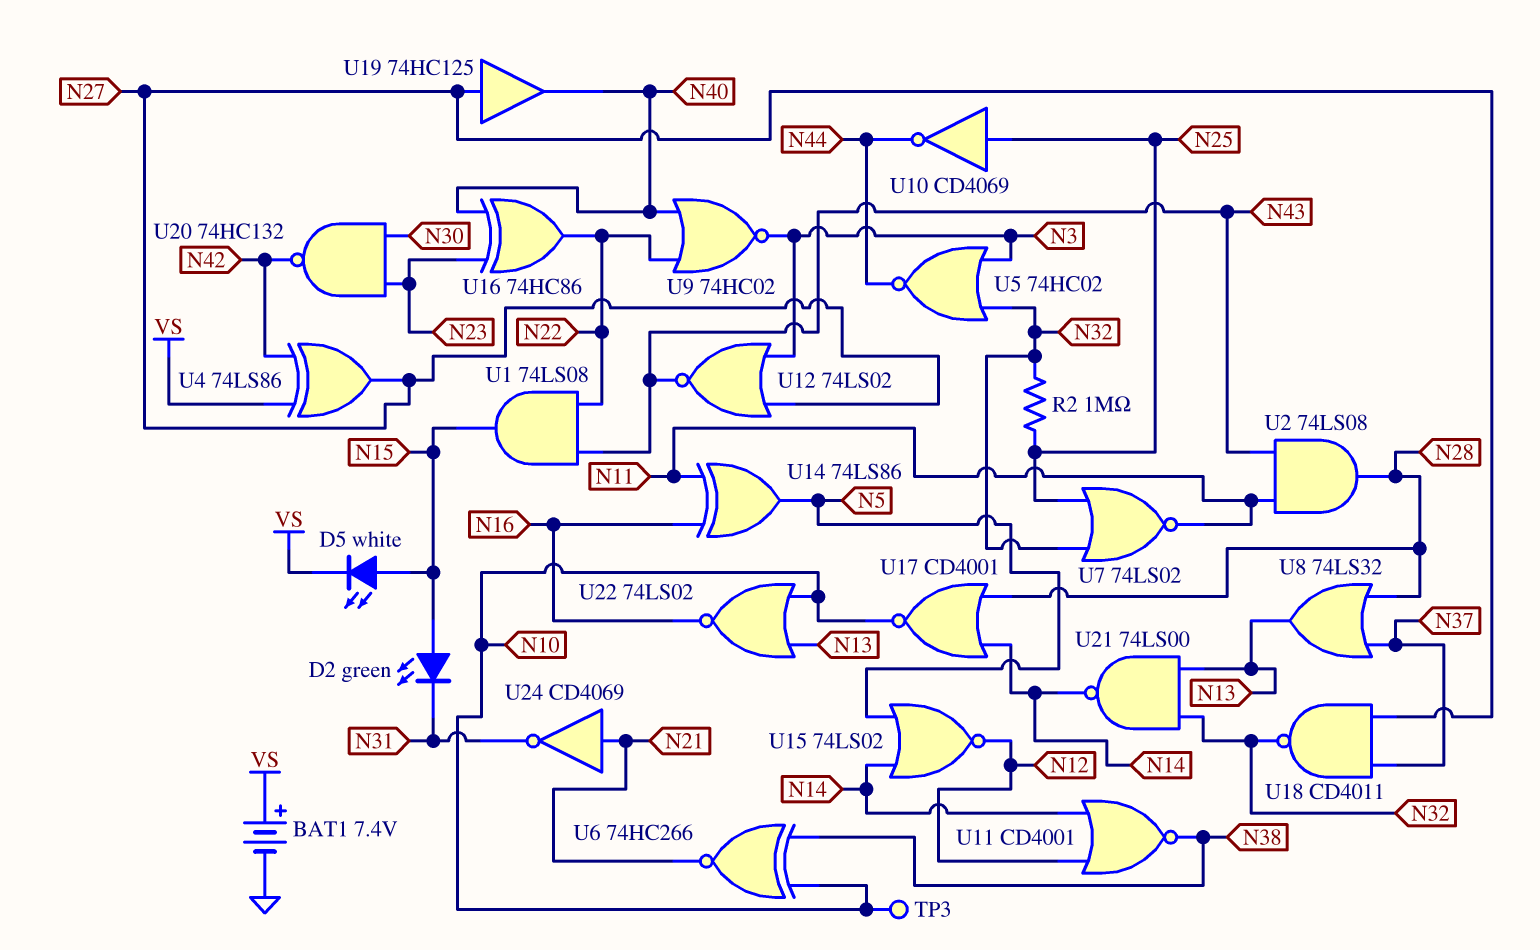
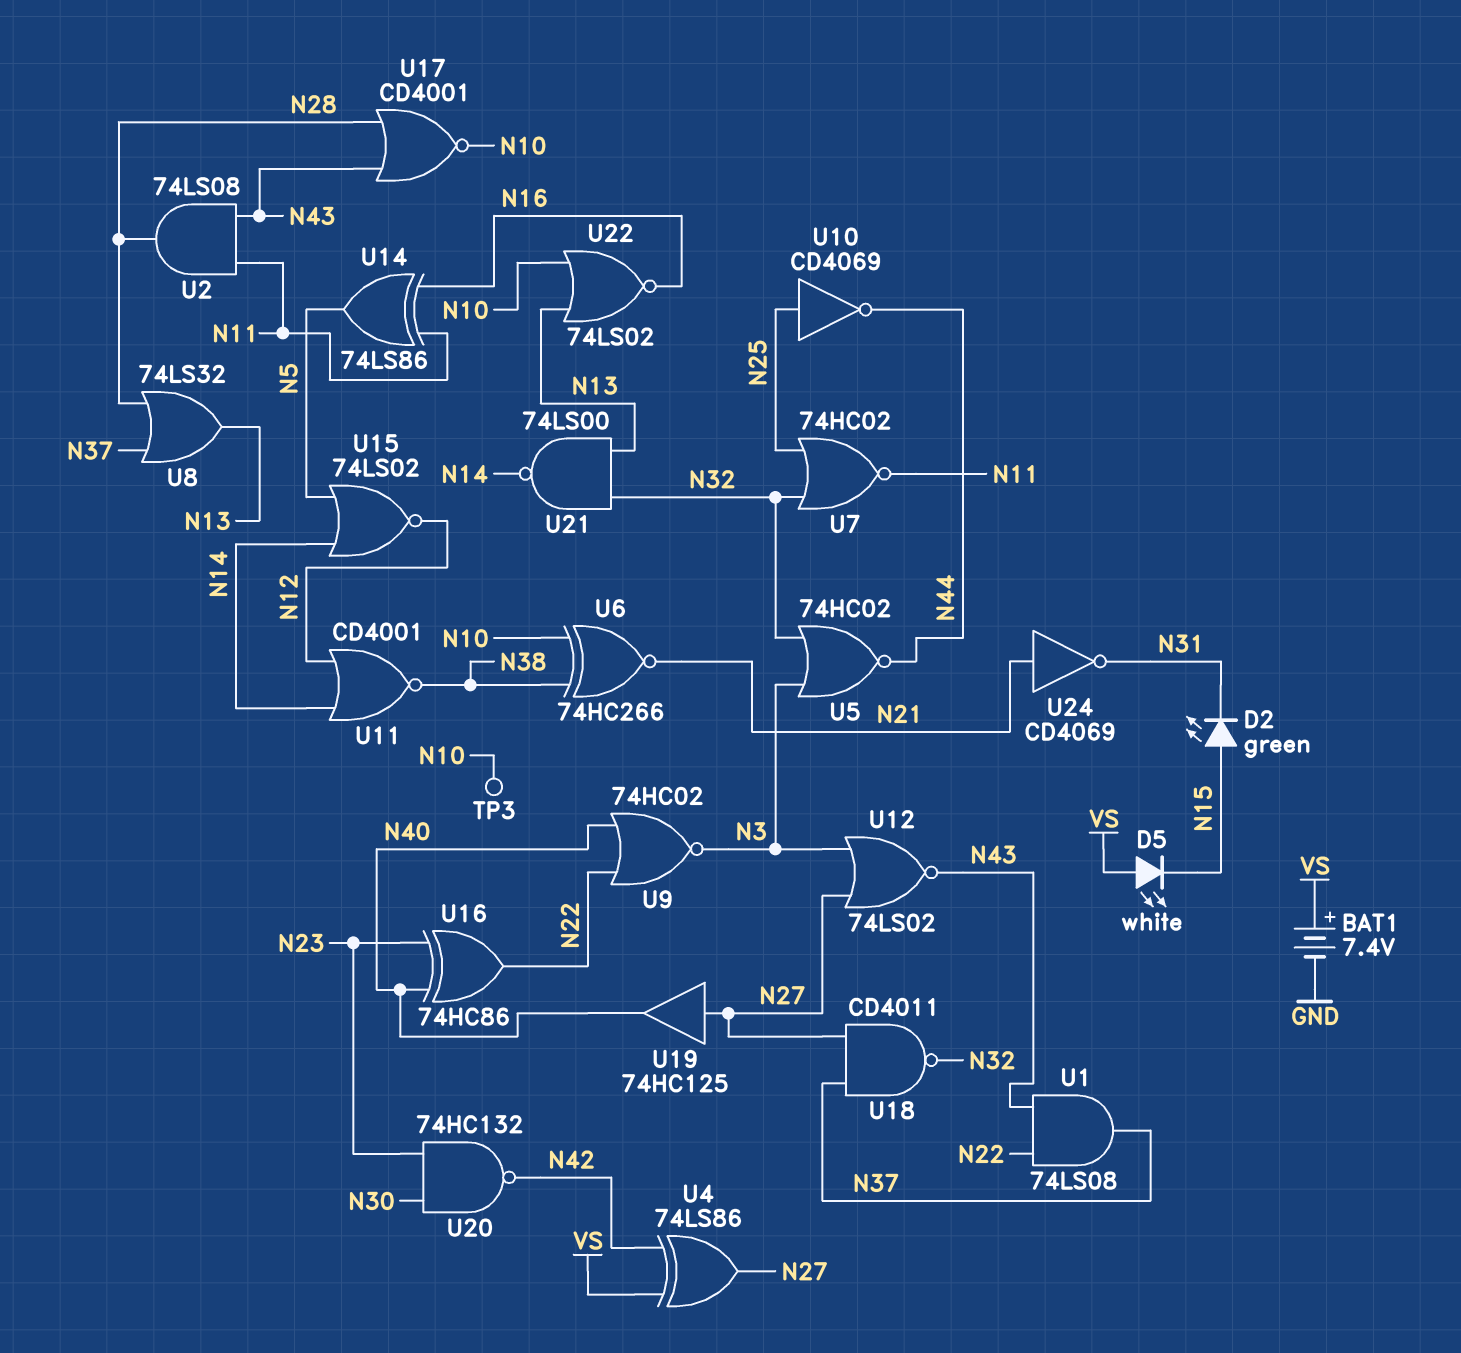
D5: LED white (A N15, K VS) -> LED white (A VS, K N15)
R2: 1M (N25, N32) -> none
U1: AND 74LS08 (in N22, in N43, out N15) -> AND 74LS08 (in N22, in N43, out N37)
U7: NOR 74LS02 (in N25, in N32, out N11) -> NOR 74HC02 (in N25, in N32, out N11)
U17: NOR CD4001 (in N14, in N28, out N10) -> NOR CD4001 (in N28, in N43, out N10)

